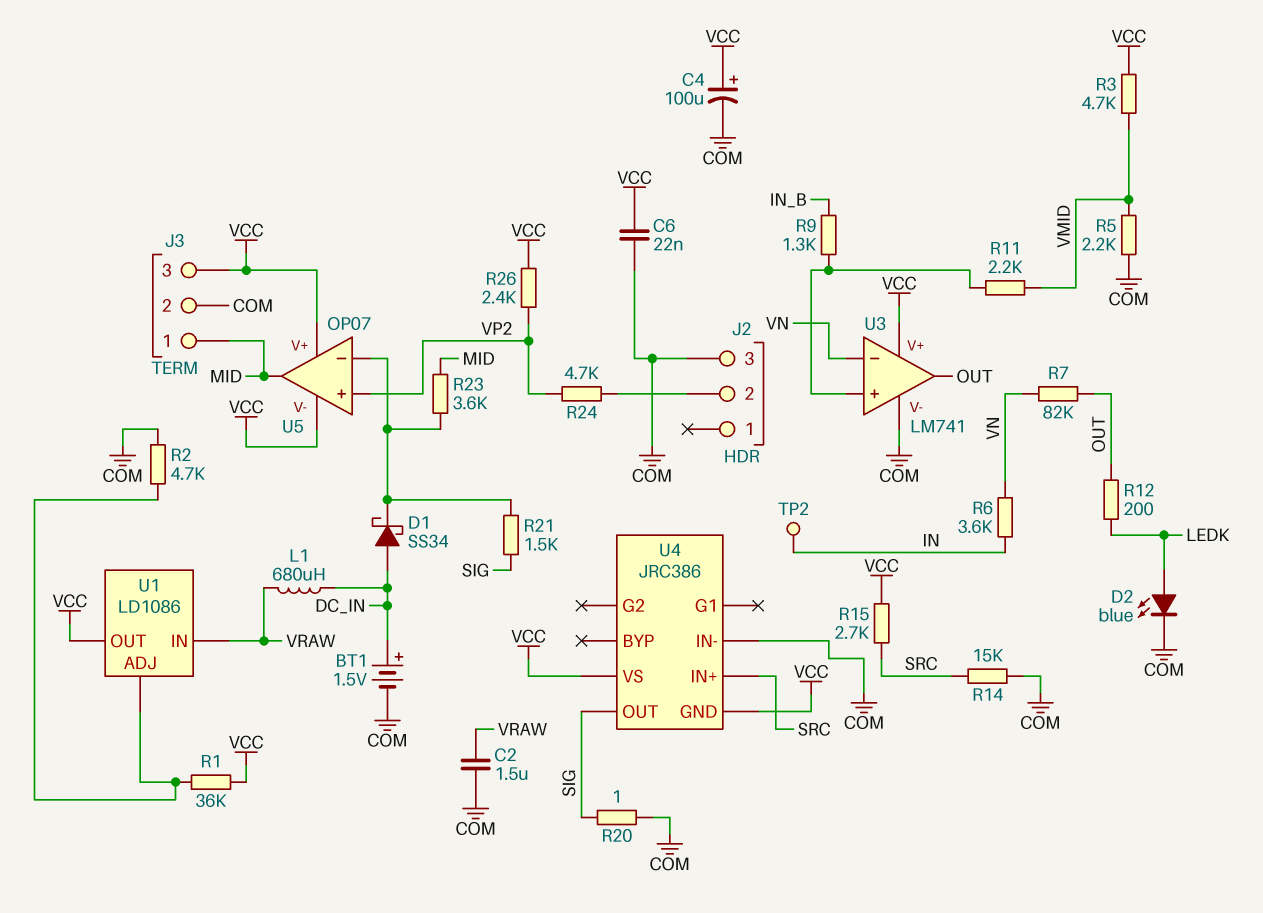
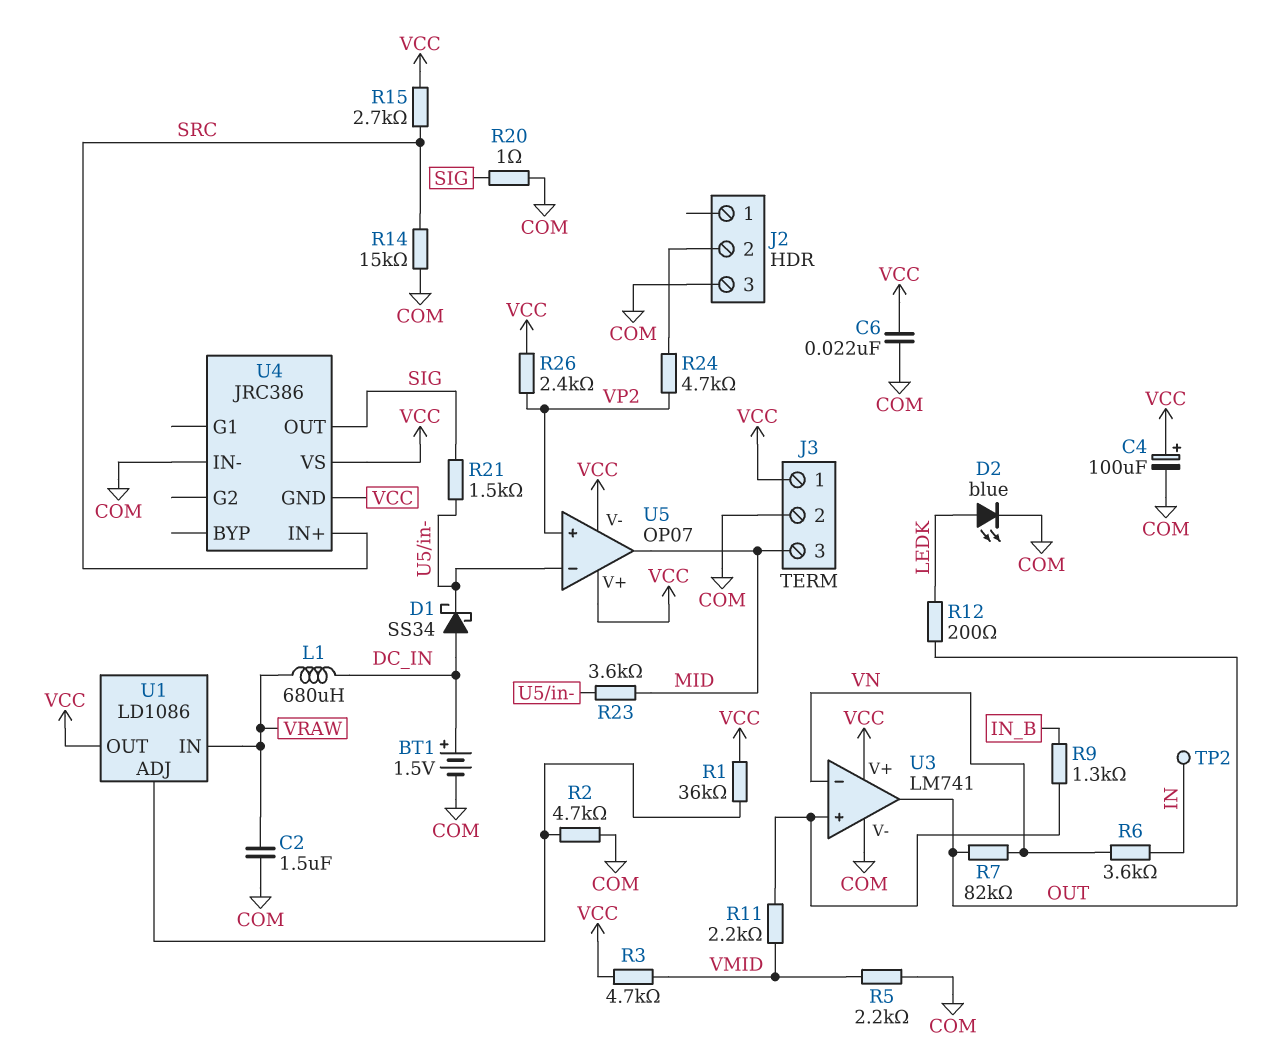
J3 pin 1: MID -> VCC
J3 pin 3: VCC -> MID

